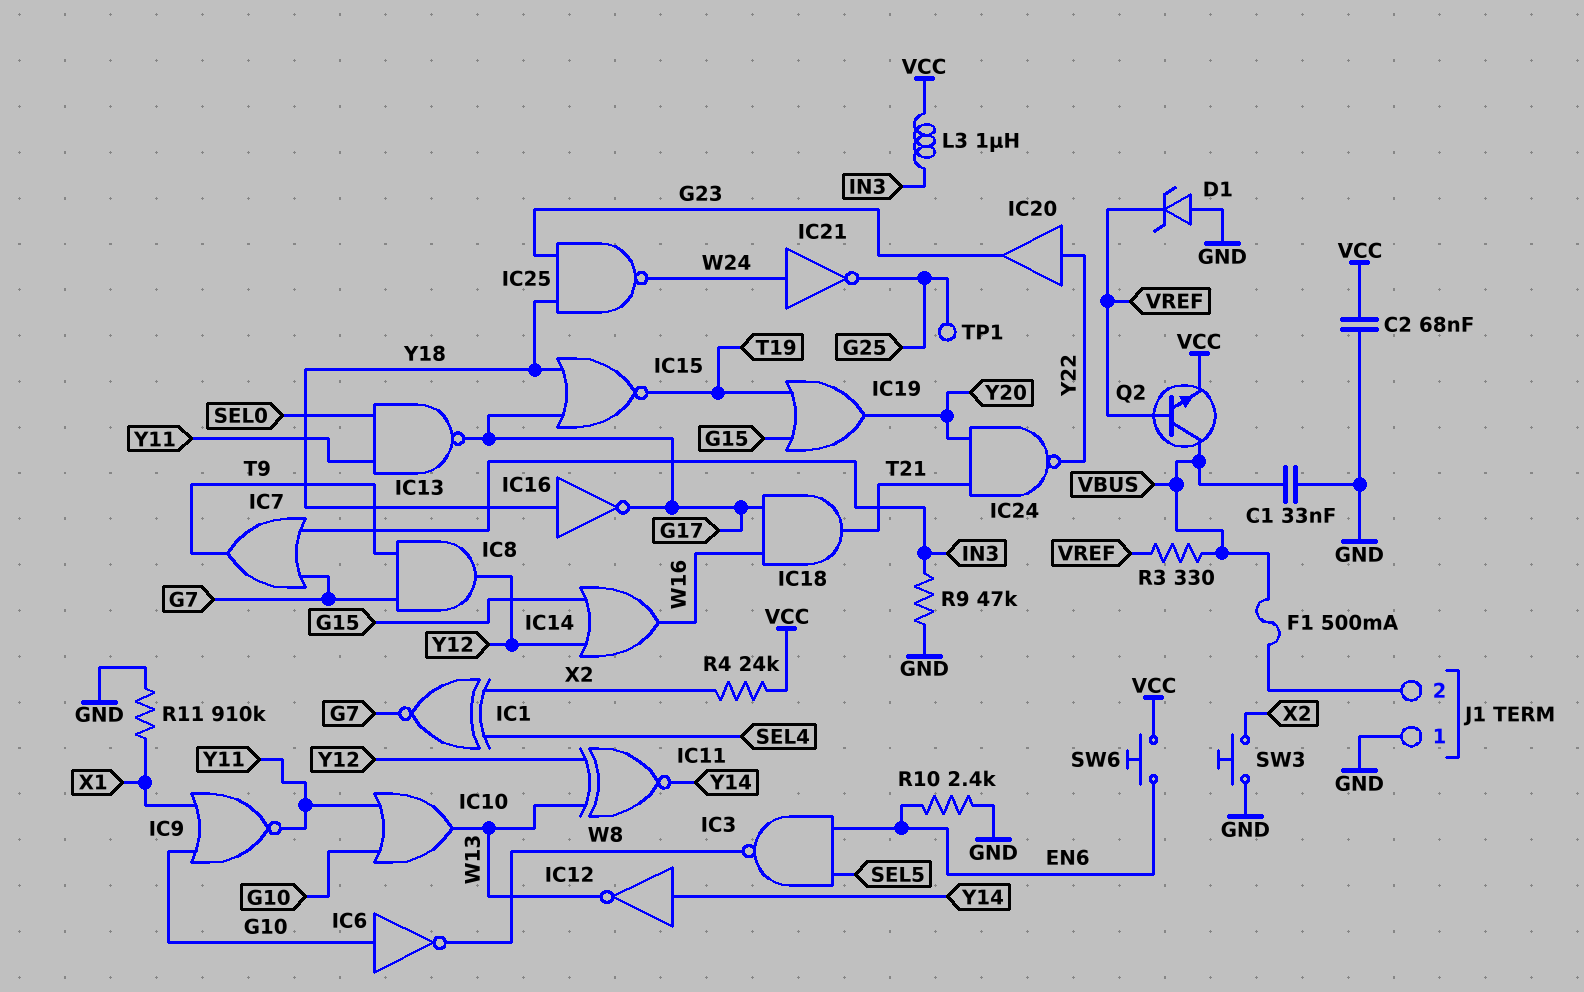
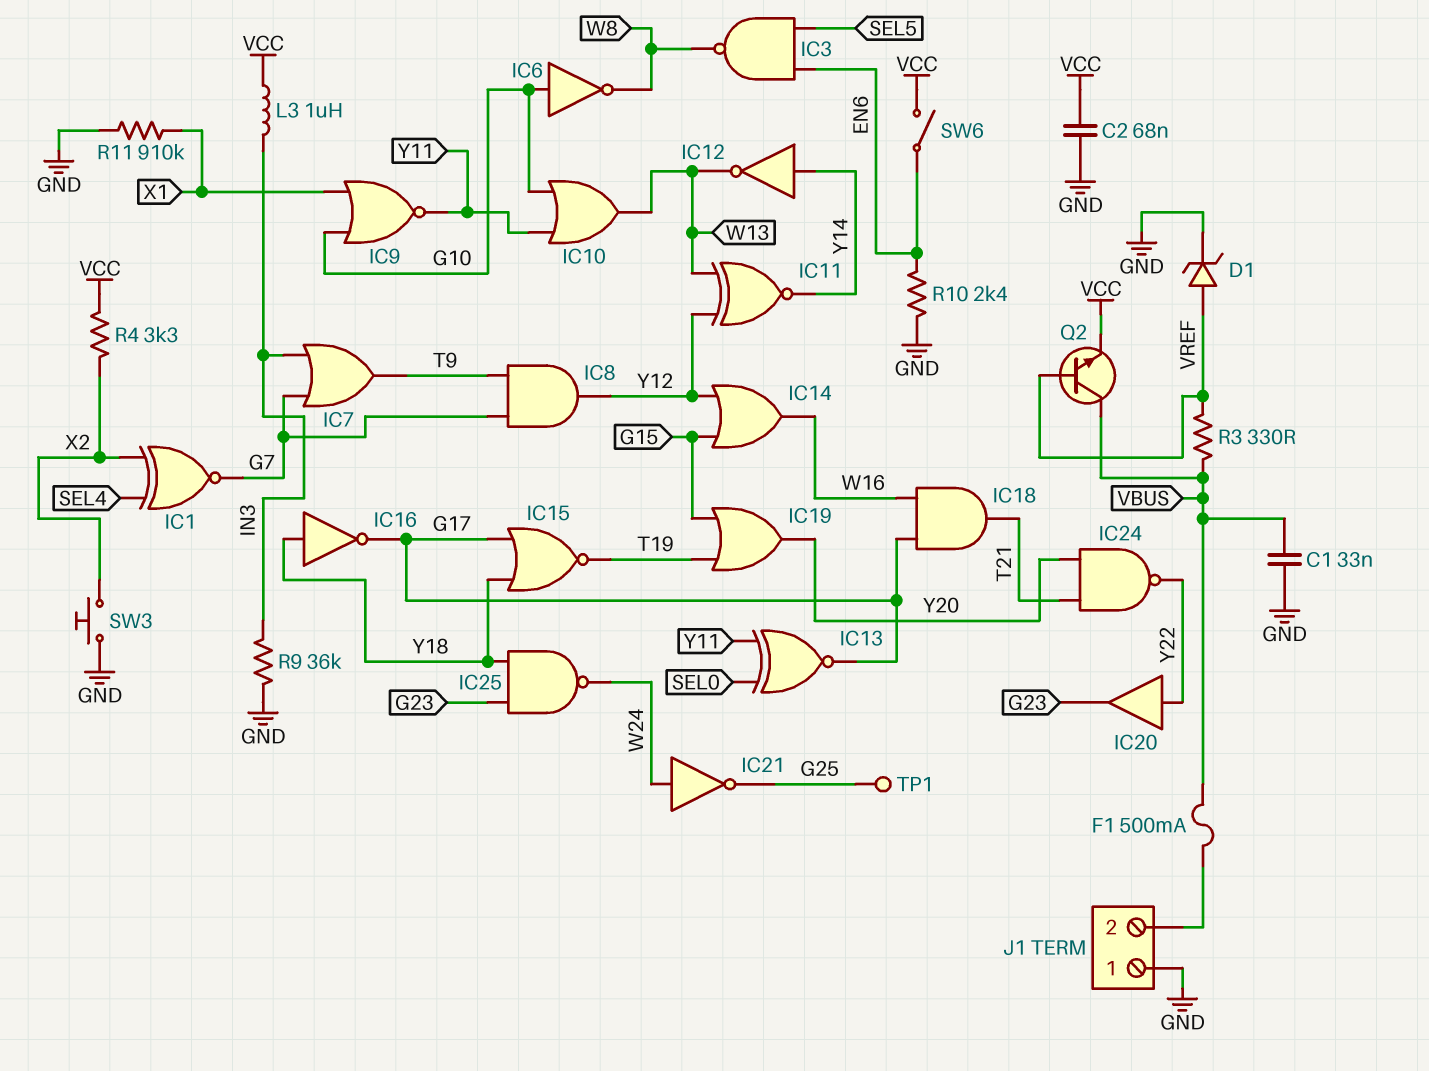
D1: zener (A GND, K VREF) -> zener (A VREF, K GND)
IC13: NAND (in SEL0, in Y11, out G17) -> XNOR (in SEL0, in Y11, out G17)
R4: 24k (VCC, X2) -> 3.3k (VCC, X2)
R9: 47k (GND, IN3) -> 36k (GND, IN3)
SW6: button (EN6, VCC) -> switch (EN6, VCC)

